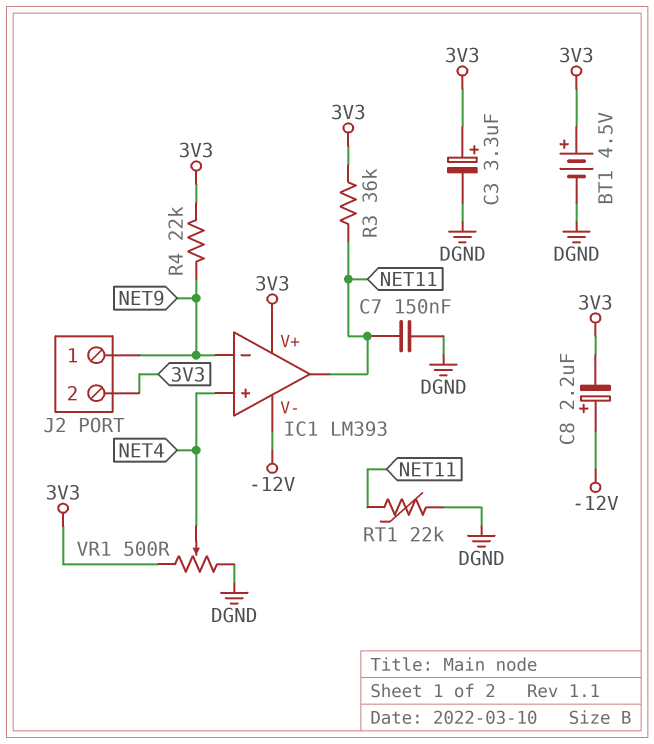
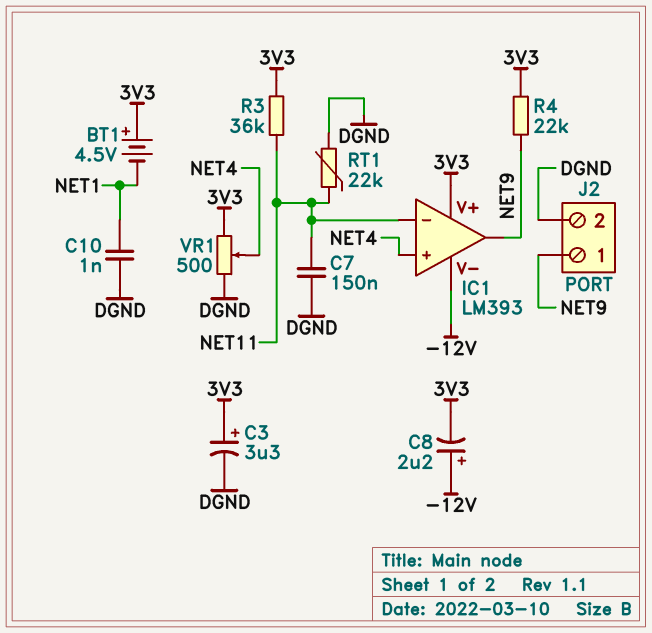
BT1: 4.5V (plus 3V3, minus DGND) -> 4.5V (plus 3V3, minus NET1)
C10: none -> 1nF (DGND, NET1)
IC1 pin in-: NET9 -> NET11
IC1 pin out: NET11 -> NET9
J2 pin 2: 3V3 -> DGND

